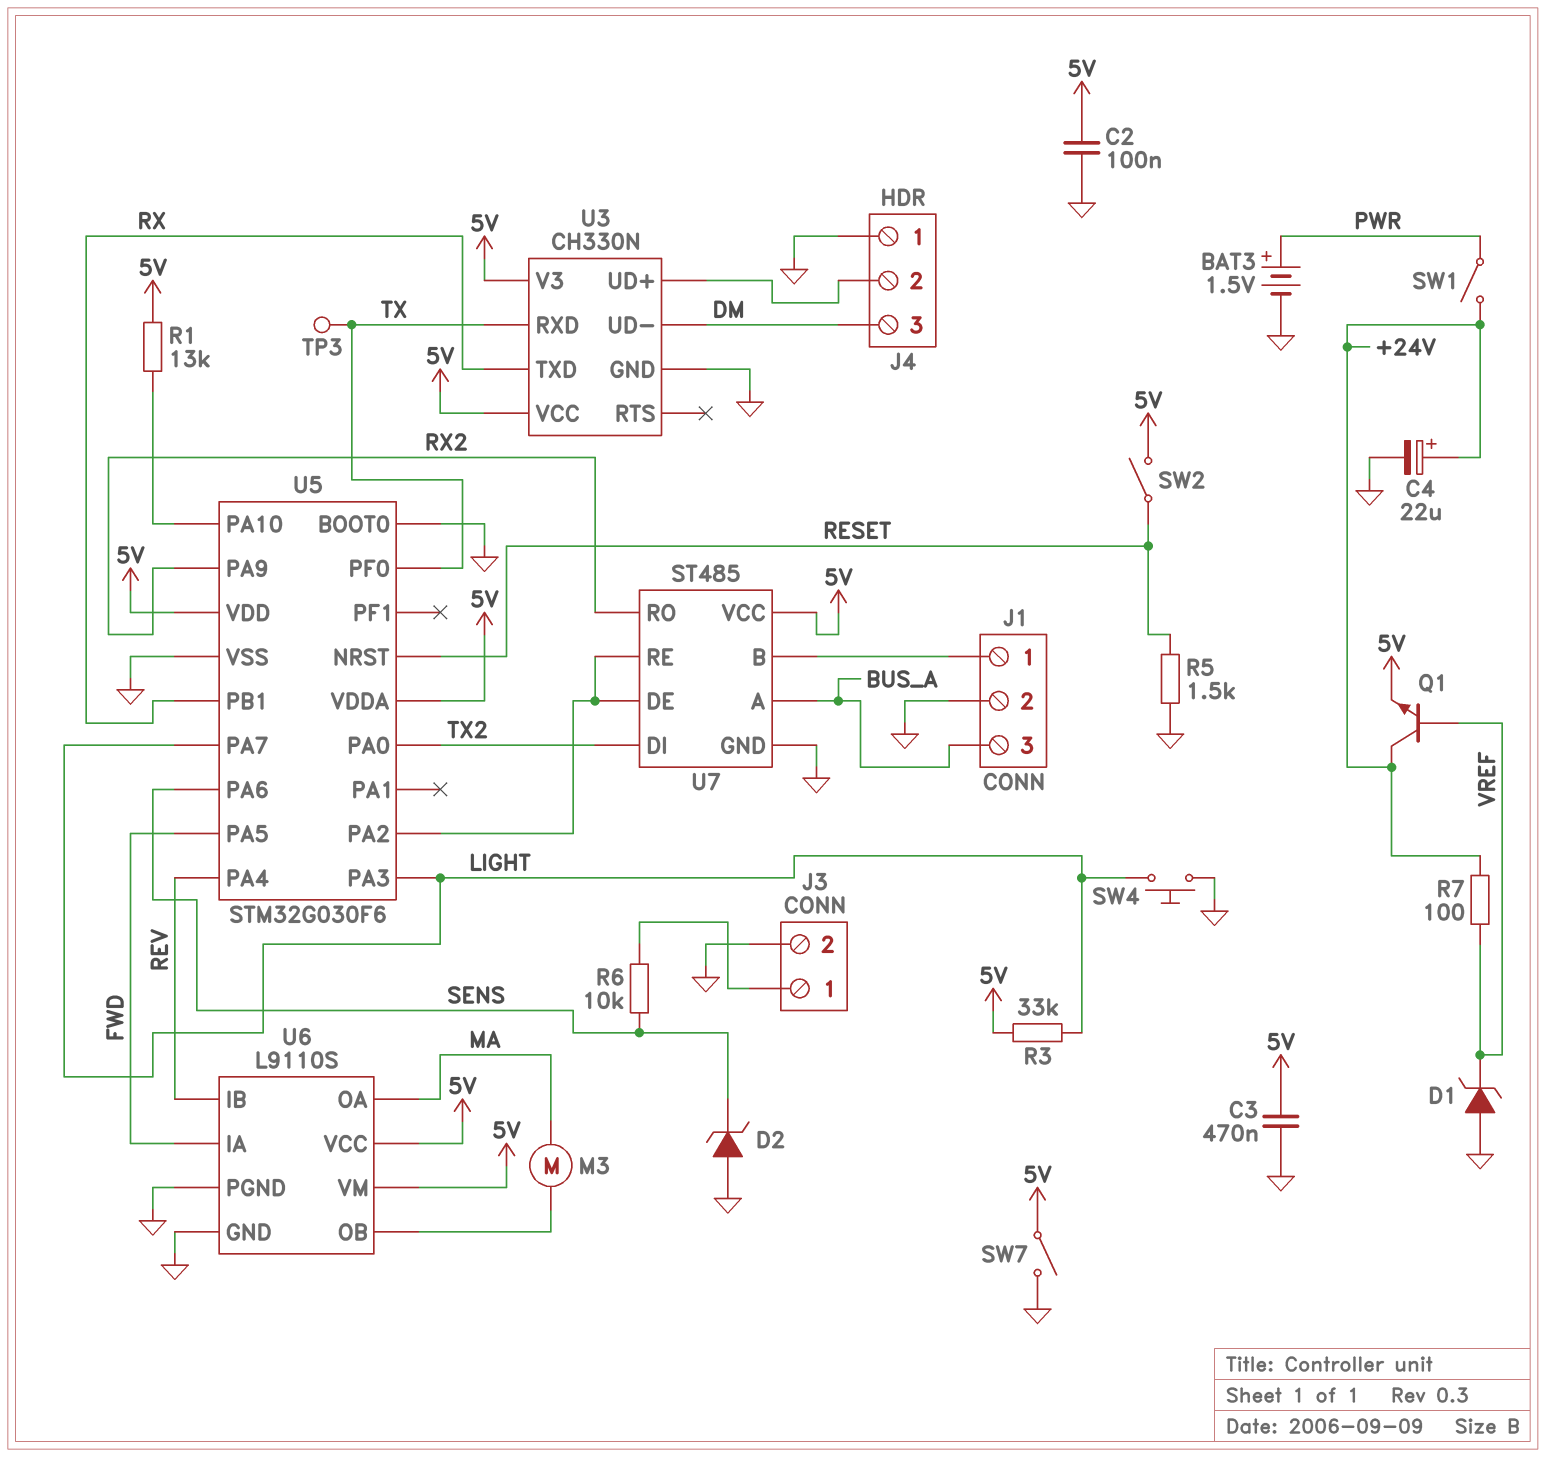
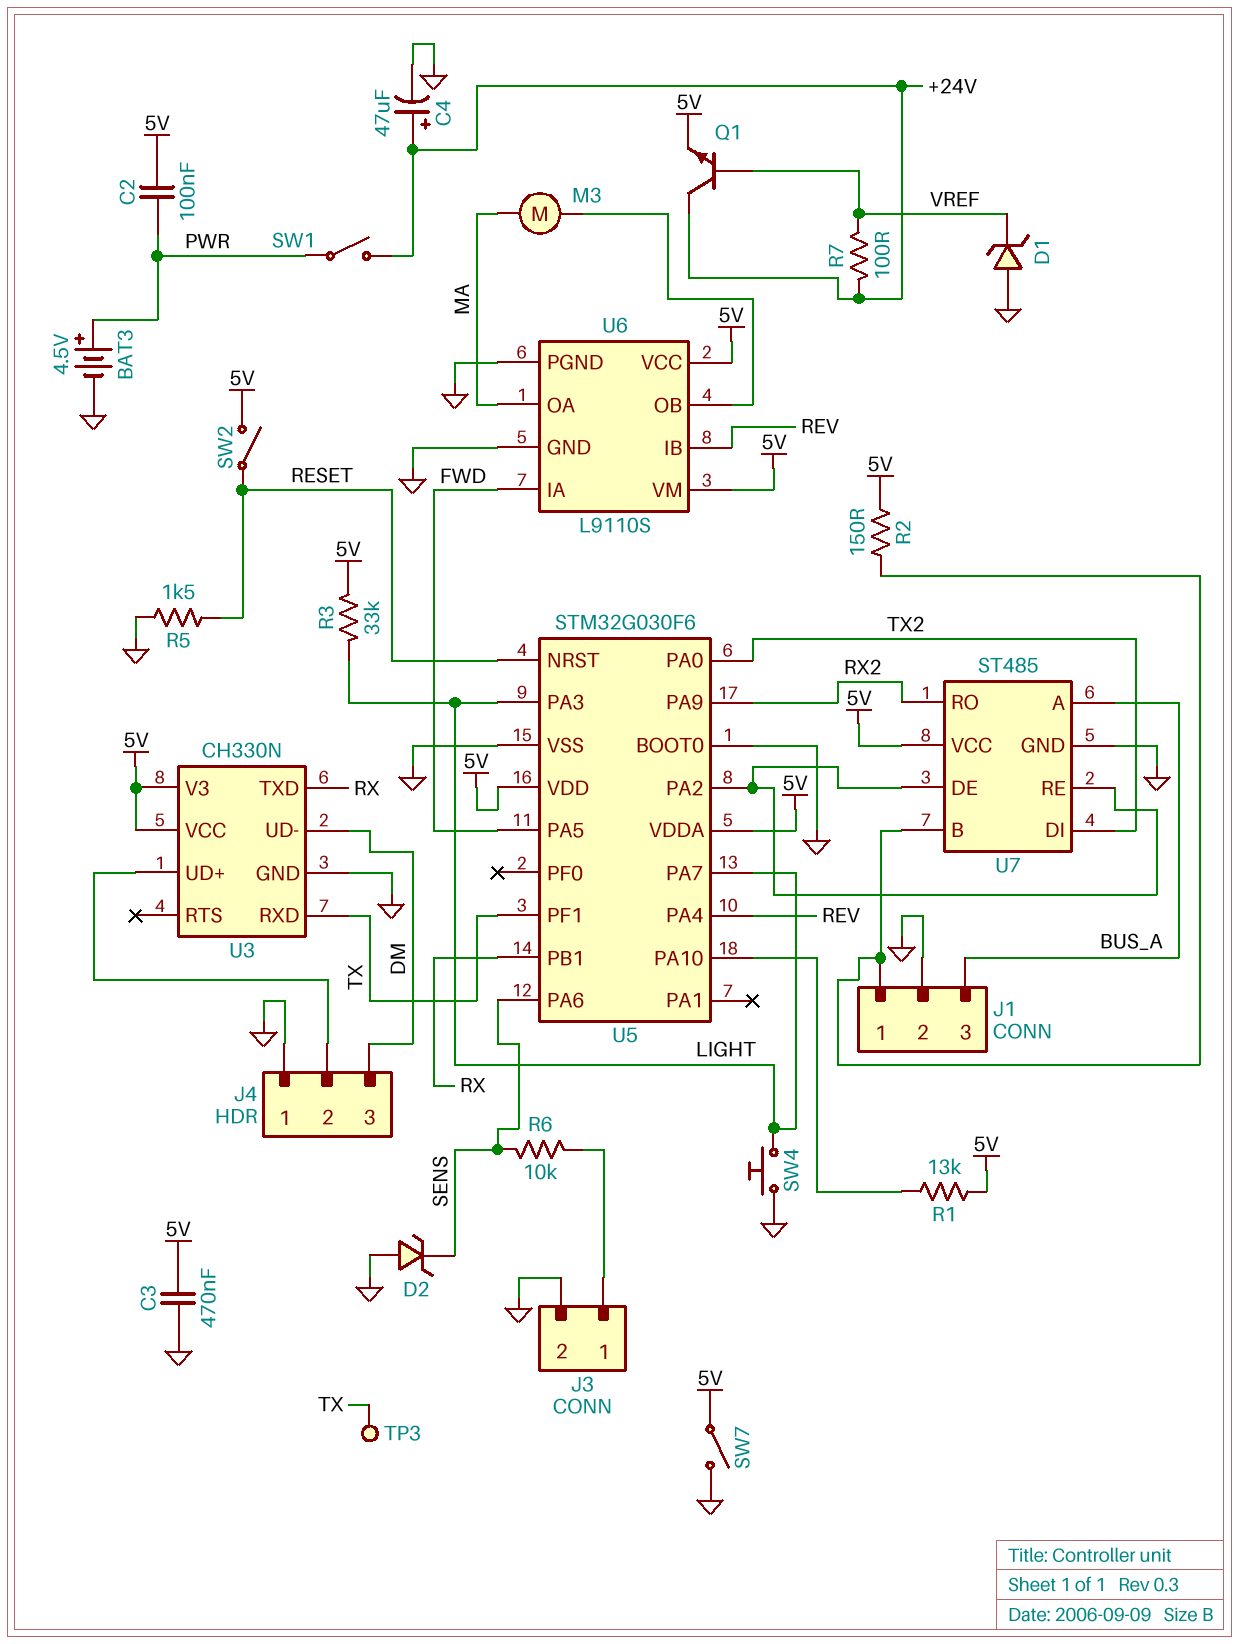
BAT3: 1.5V (plus PWR, minus GND) -> 4.5V (plus PWR, minus GND)
C2: 100nF (5V, GND) -> 100nF (5V, PWR)
C4: 22uF (plus +24V, minus GND) -> 47uF (plus +24V, minus GND)
R2: none -> 150 (5V, J1/1)
U5 pin PF0: TX -> none
U5 pin PF1: none -> TX

